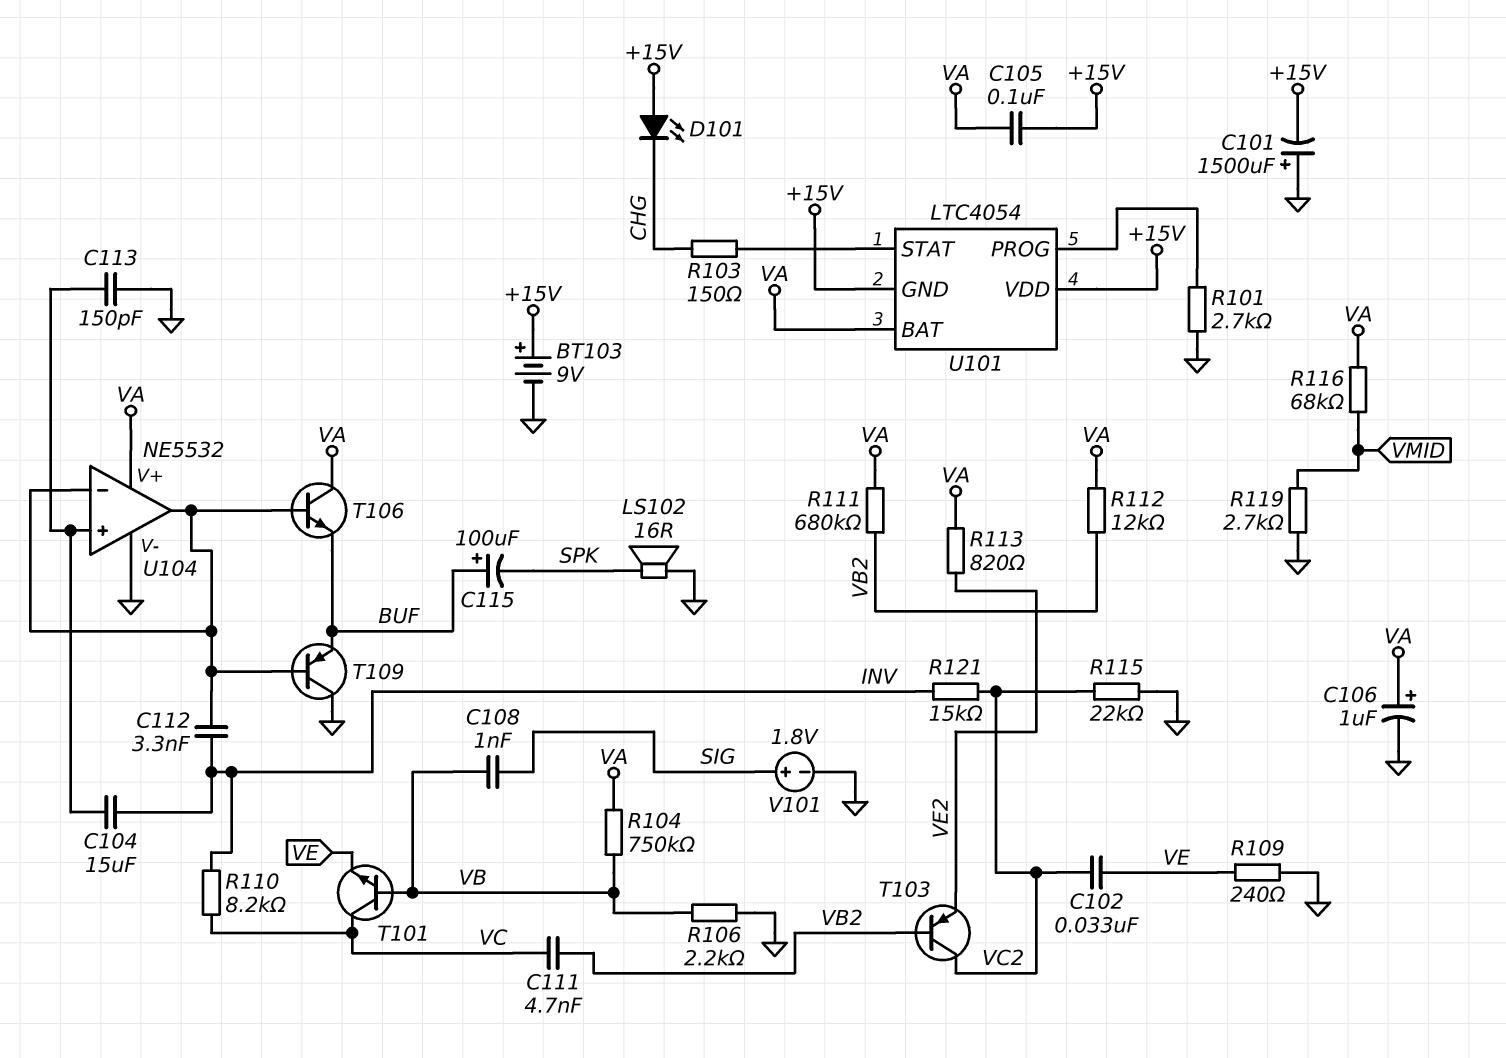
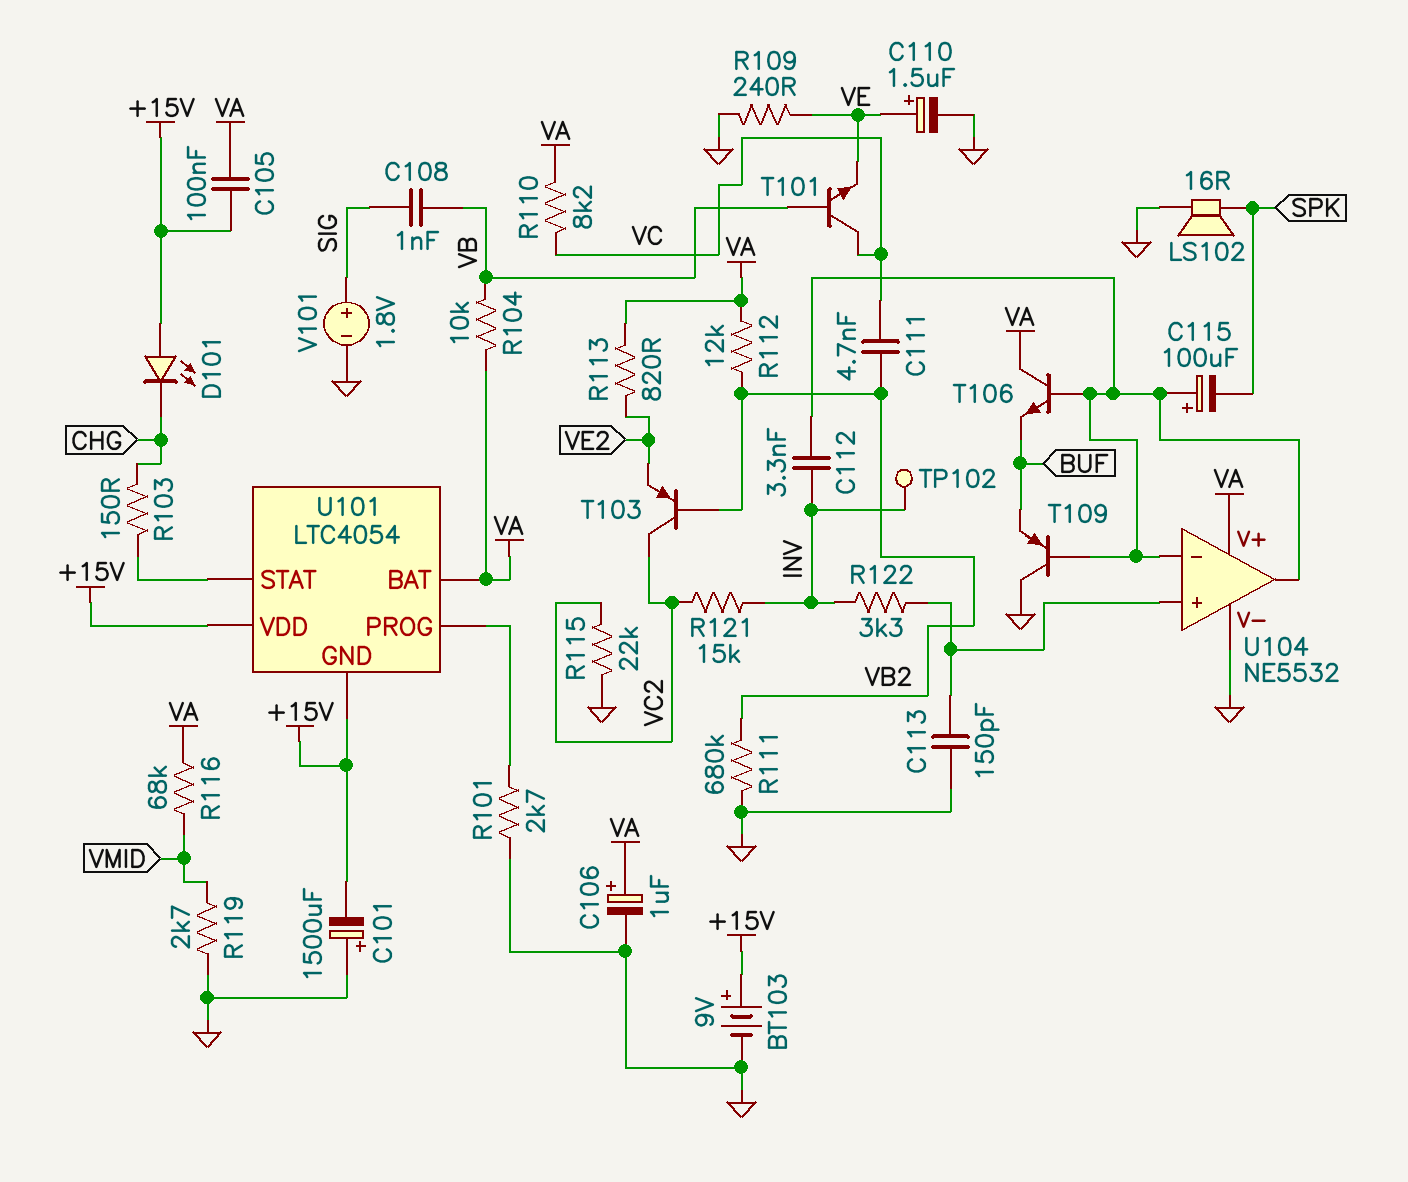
C102: 33nF (VC2, VE) -> none
C104: 15uF (INV, U104/in+) -> none
C110: none -> 1.5uF (plus VE, minus GND)
C115: 100uF (plus BUF, minus SPK) -> 100uF (plus U104/in-, minus SPK)
R104: 750k (VA, VB) -> 10k (VA, VB)
R106: 2.2k (GND, VB) -> none
R110: 8.2k (INV, VC) -> 8.2k (VA, VC)
R111: 680k (VA, VB2) -> 680k (GND, VB2)
R122: none -> 3.3k (INV, U104/in+)
TP102: none -> test point (INV)

